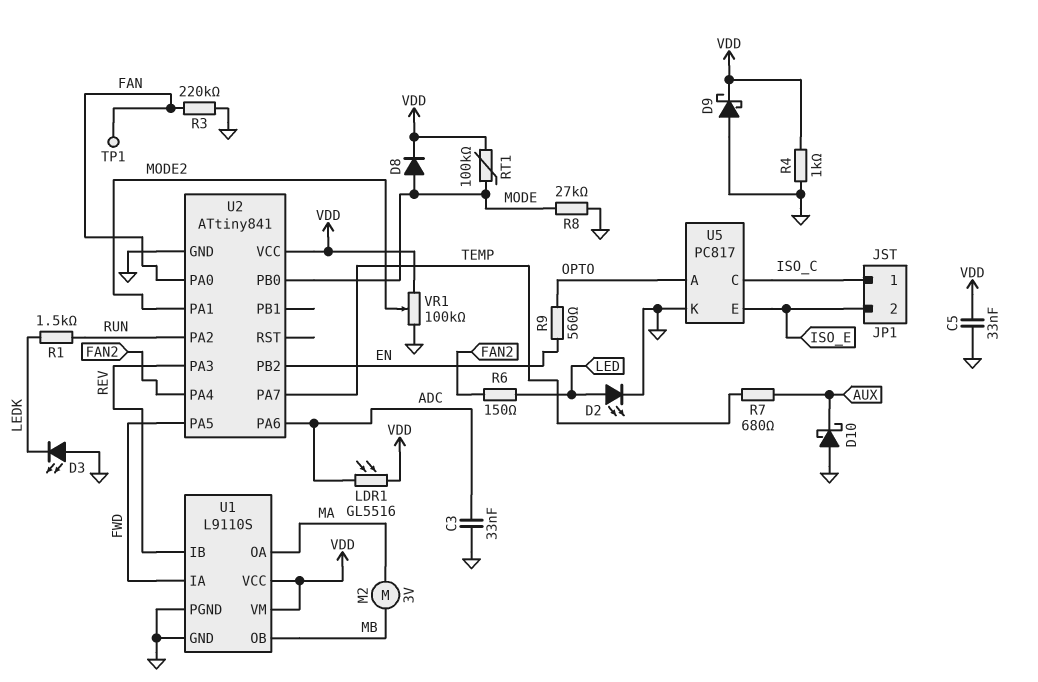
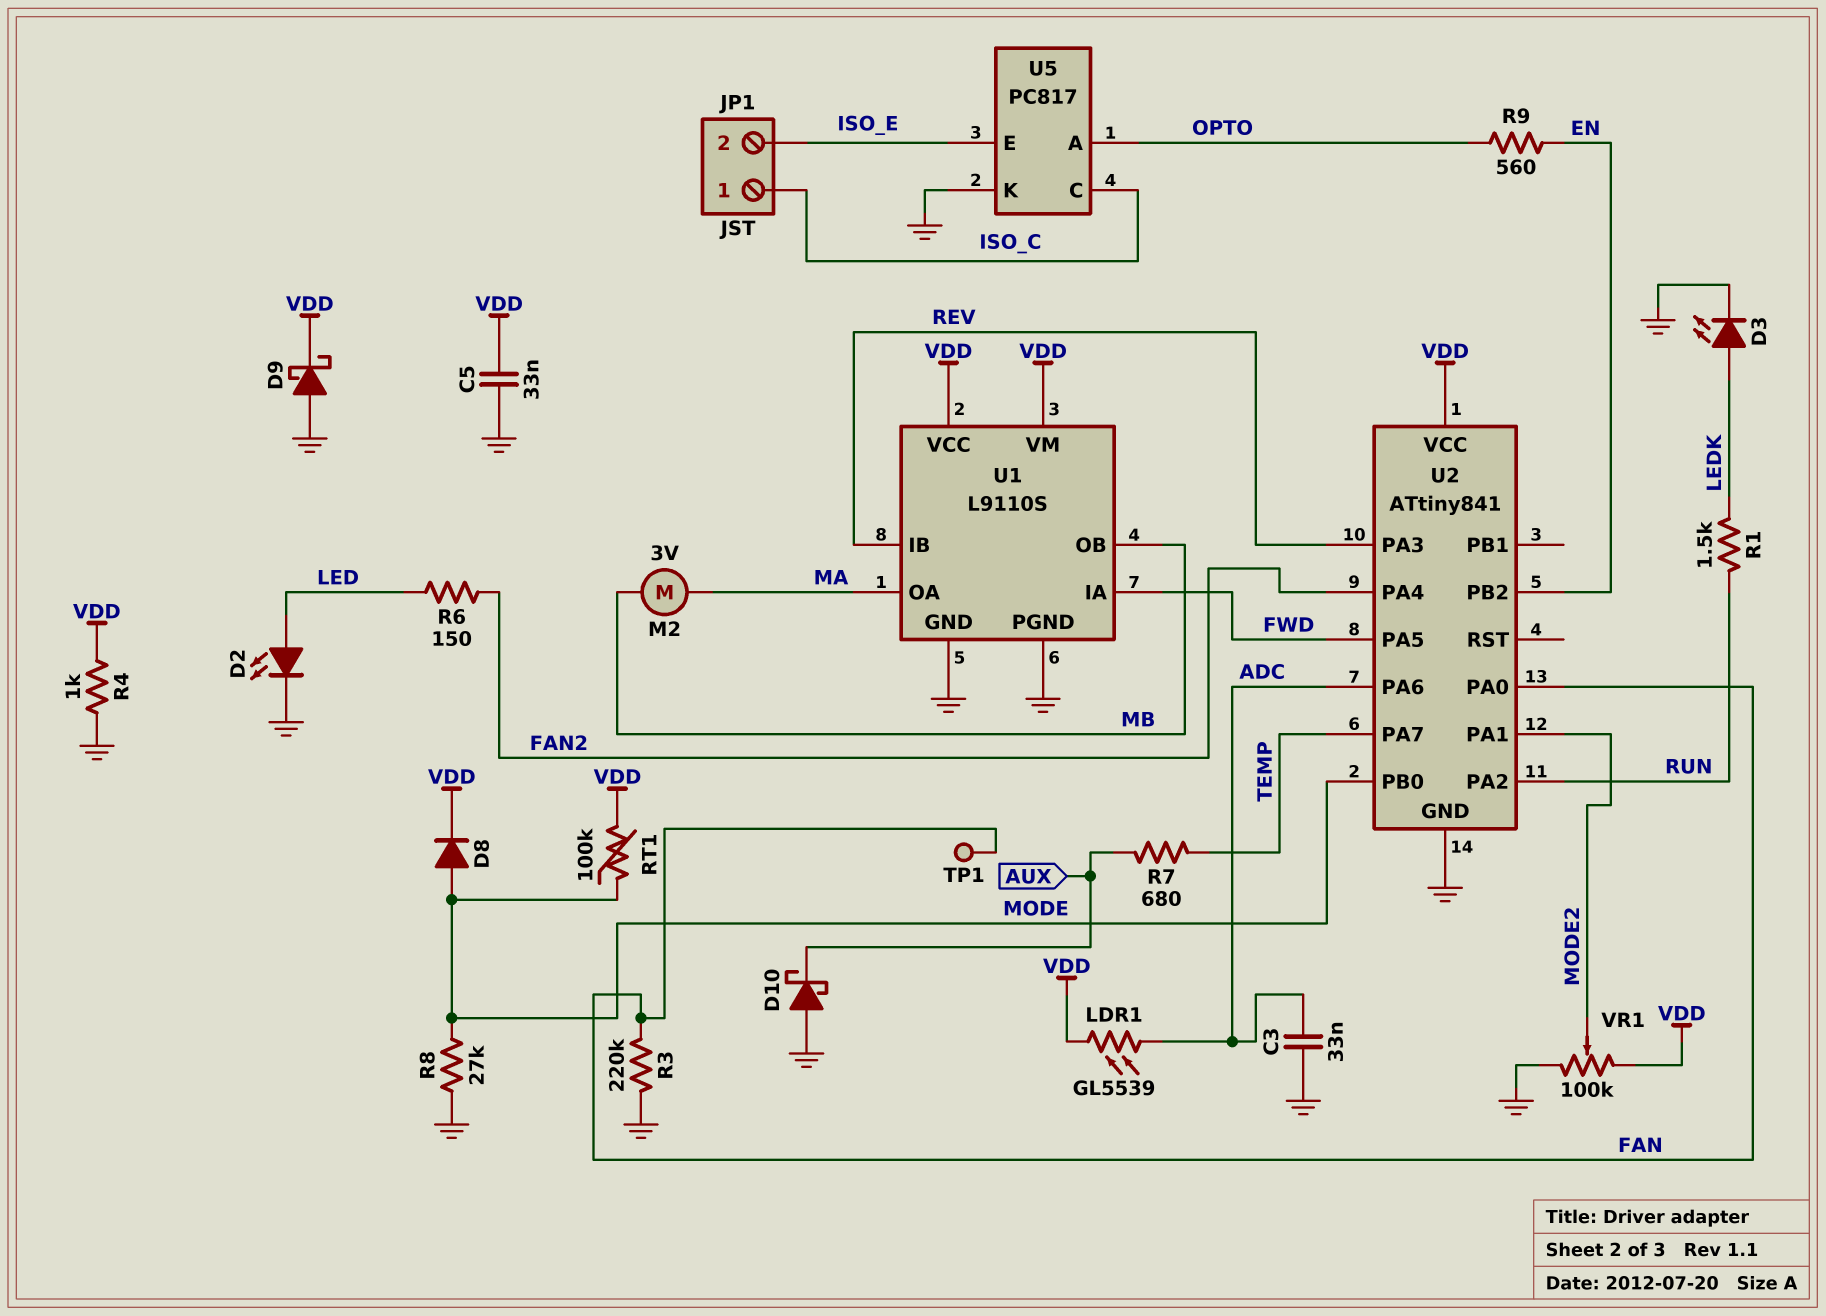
D3: LED (A GND, K LEDK) -> LED (A LEDK, K GND)
LDR1: GL5516 (ADC, VDD) -> GL5539 (ADC, VDD)

